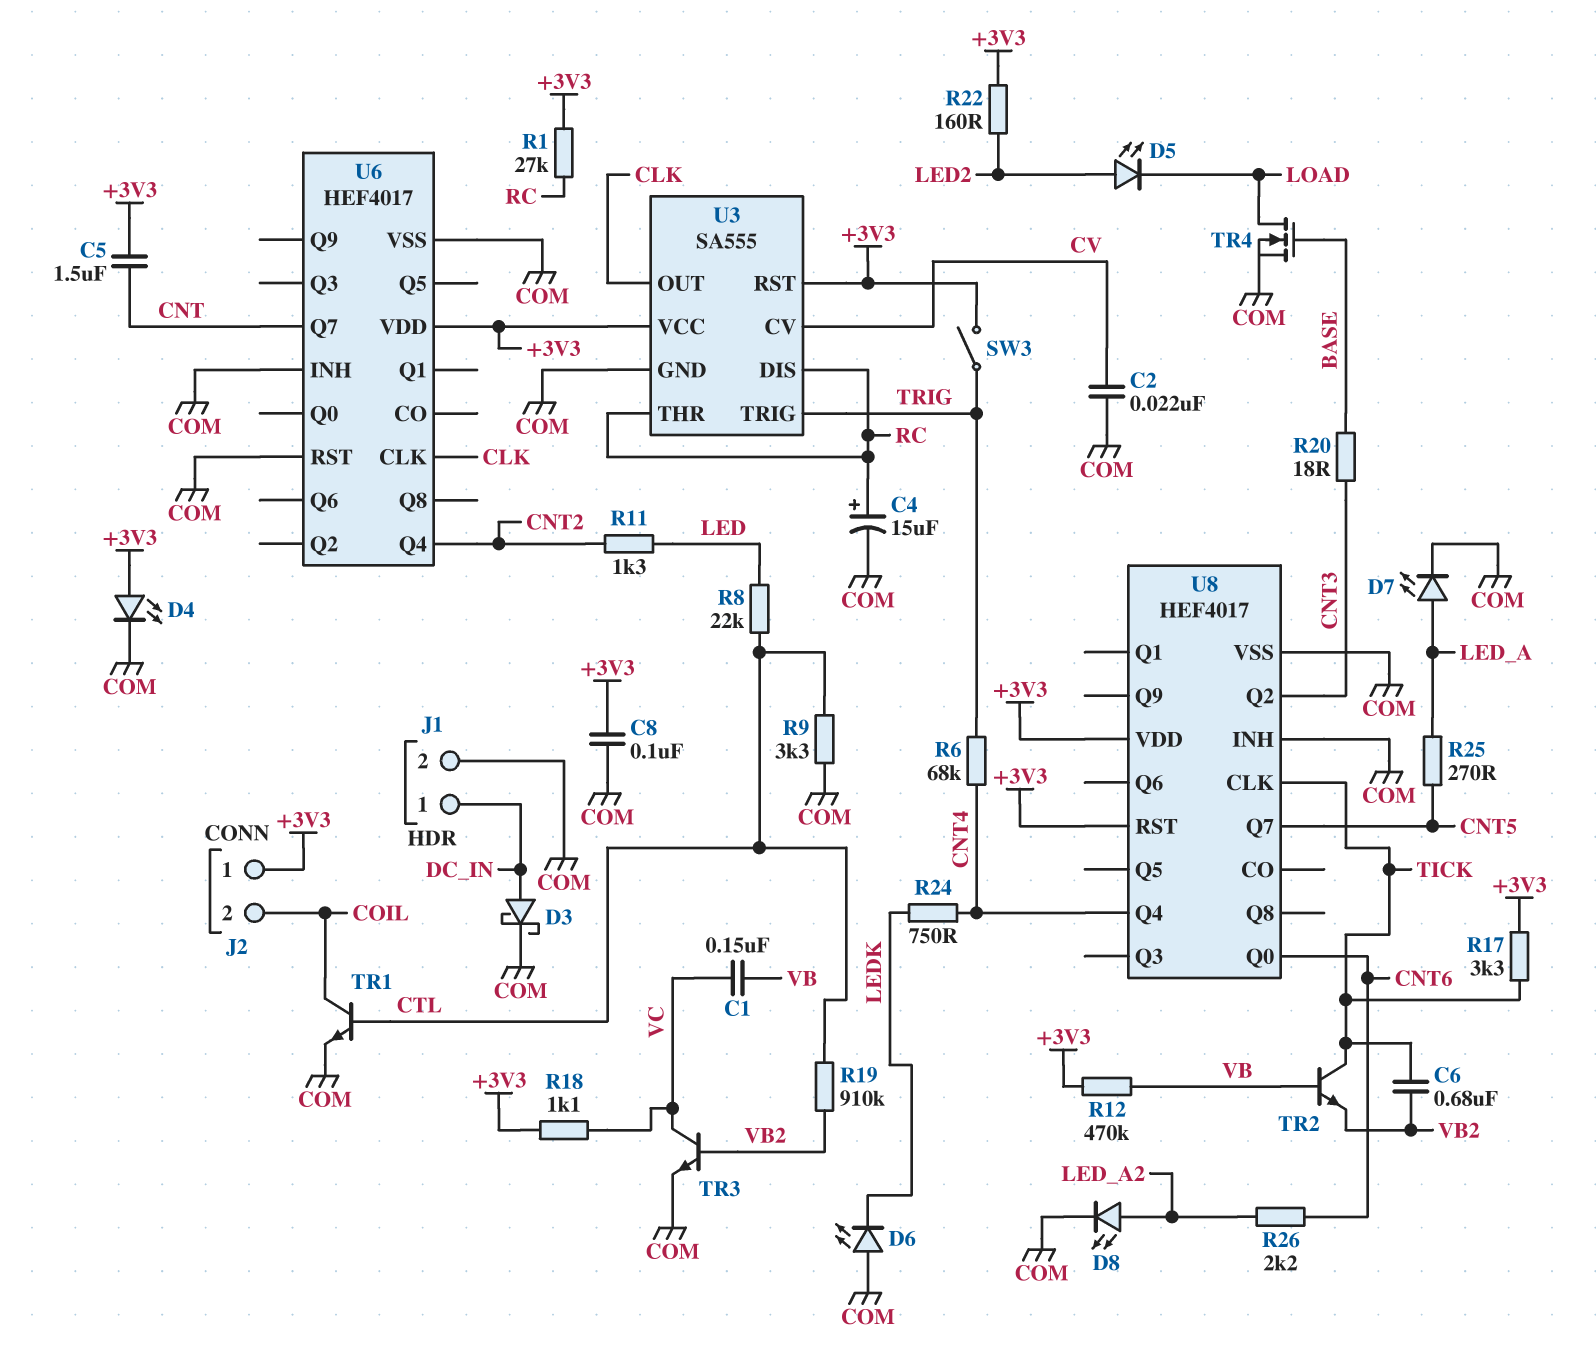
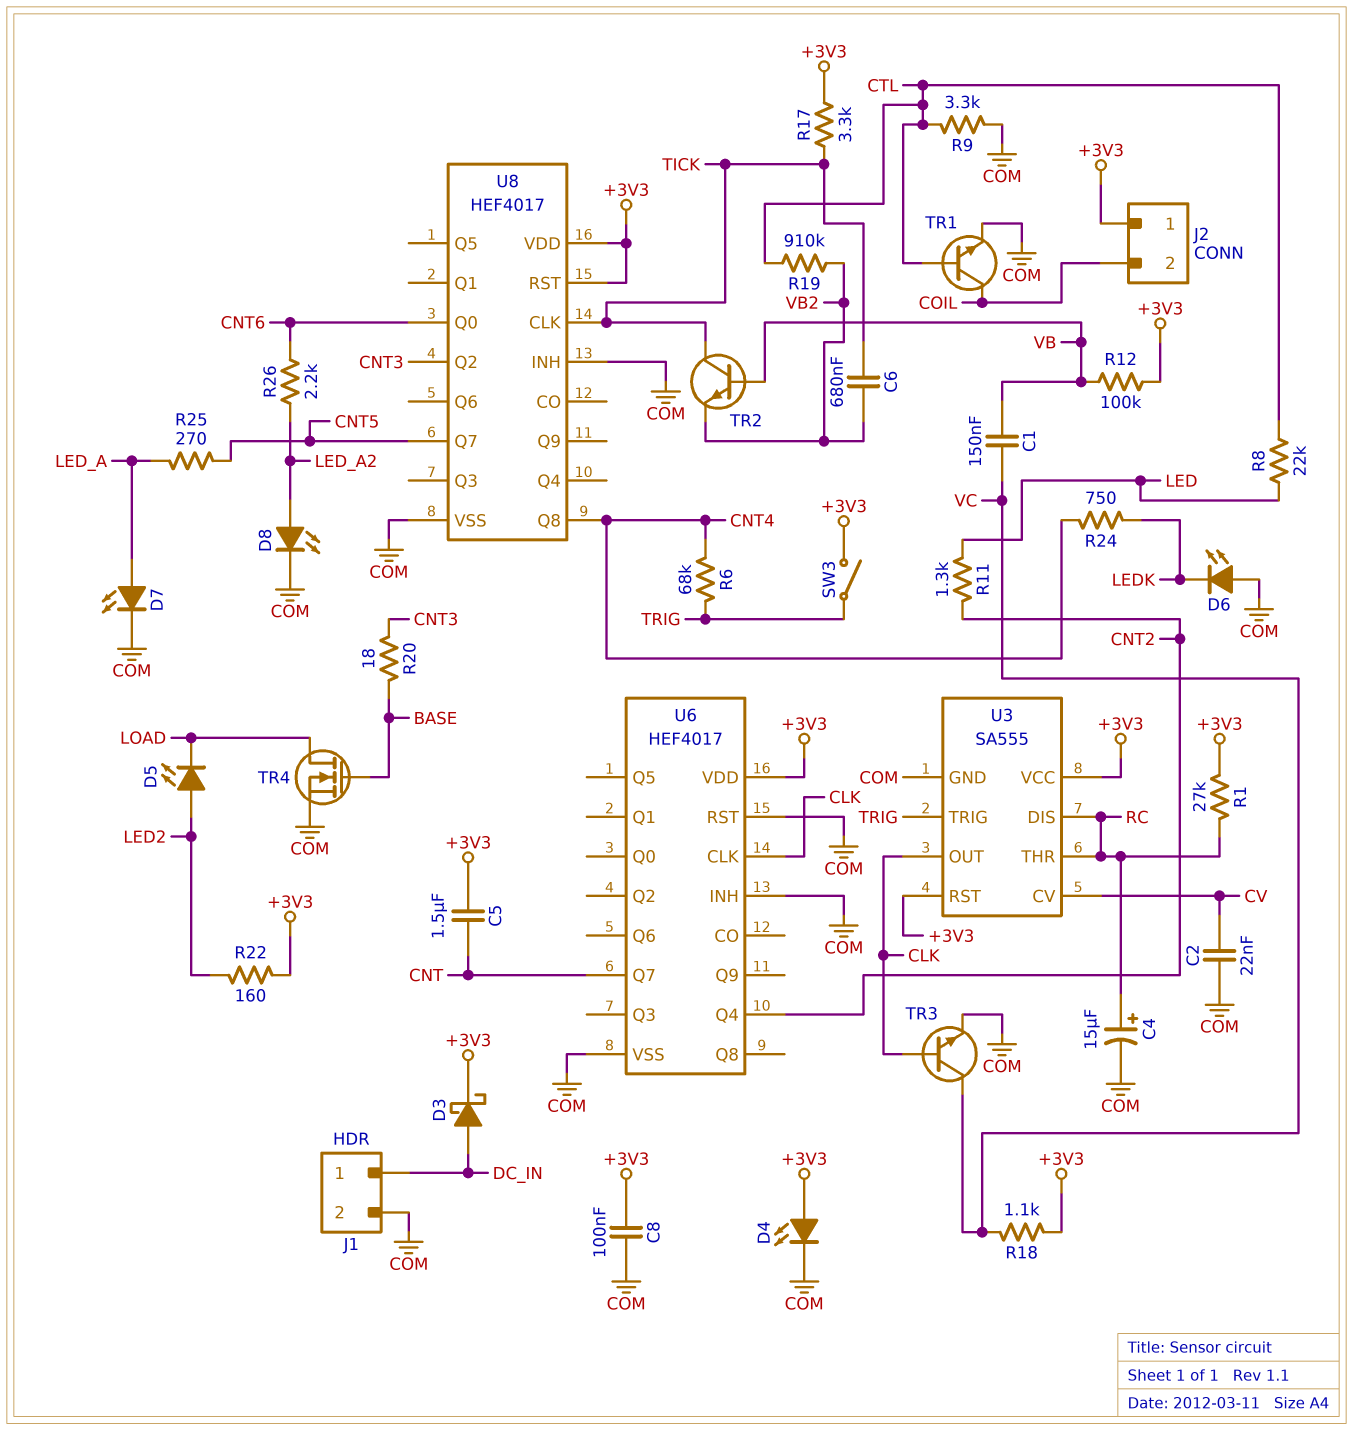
D3: schottky (A DC_IN, K COM) -> schottky (A DC_IN, K +3V3)
R12: 470k (+3V3, VB) -> 100k (+3V3, VB)
TR3: NPN (B VB2, C VC, E COM) -> NPN (B CLK, C VC, E COM)
U8 pin Q4: CNT4 -> none
U8 pin Q8: none -> CNT4

